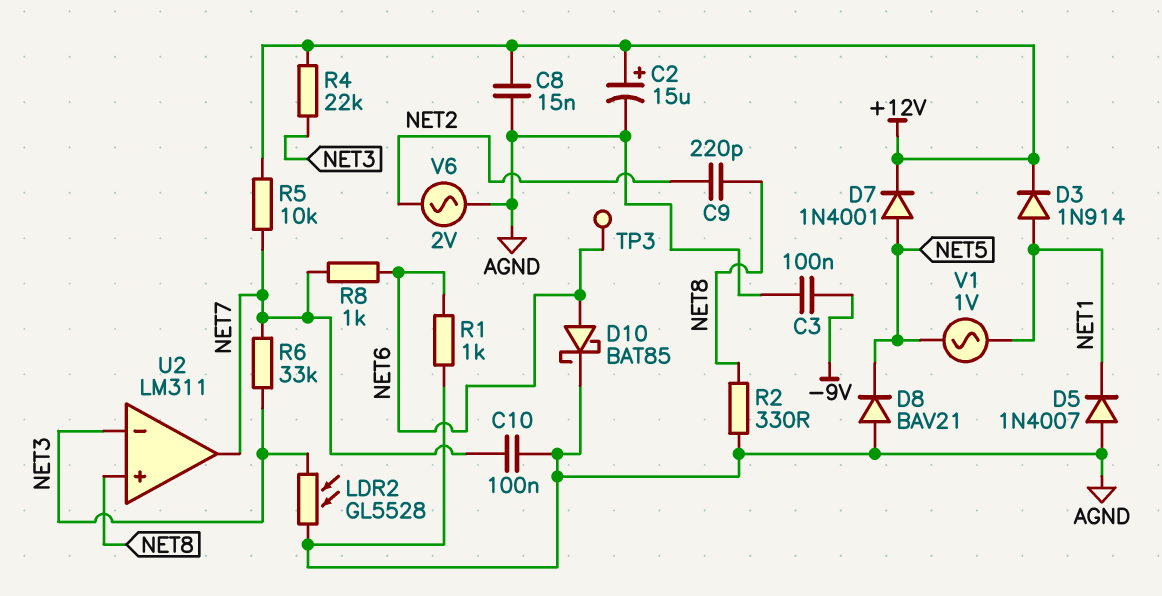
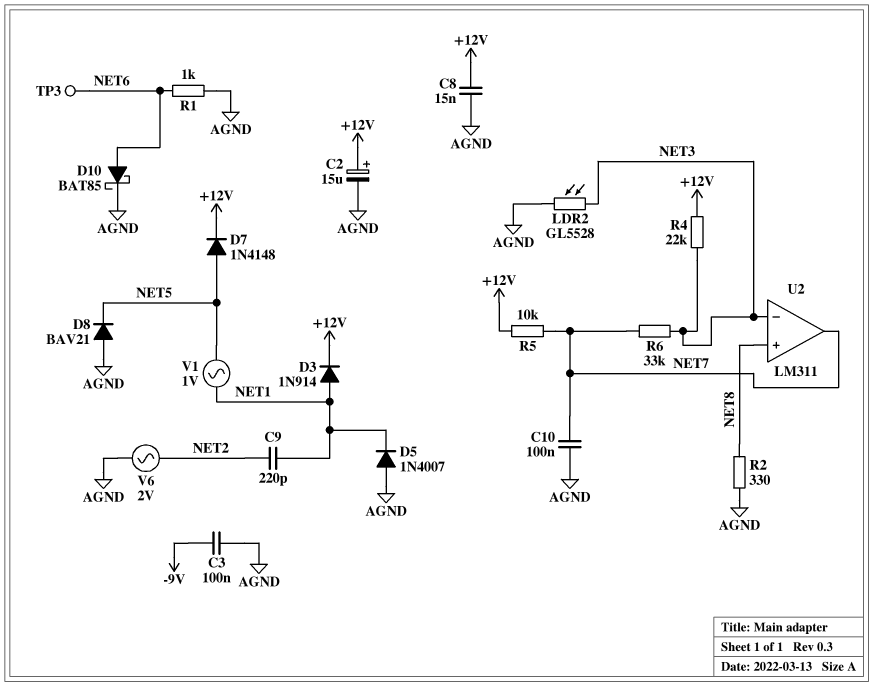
C9: 220pF (NET2, NET8) -> 220pF (NET1, NET2)
D7: diode 1N4001 (A NET5, K +12V) -> diode 1N4148 (A NET5, K +12V)
R8: 1k (NET6, NET7) -> none

